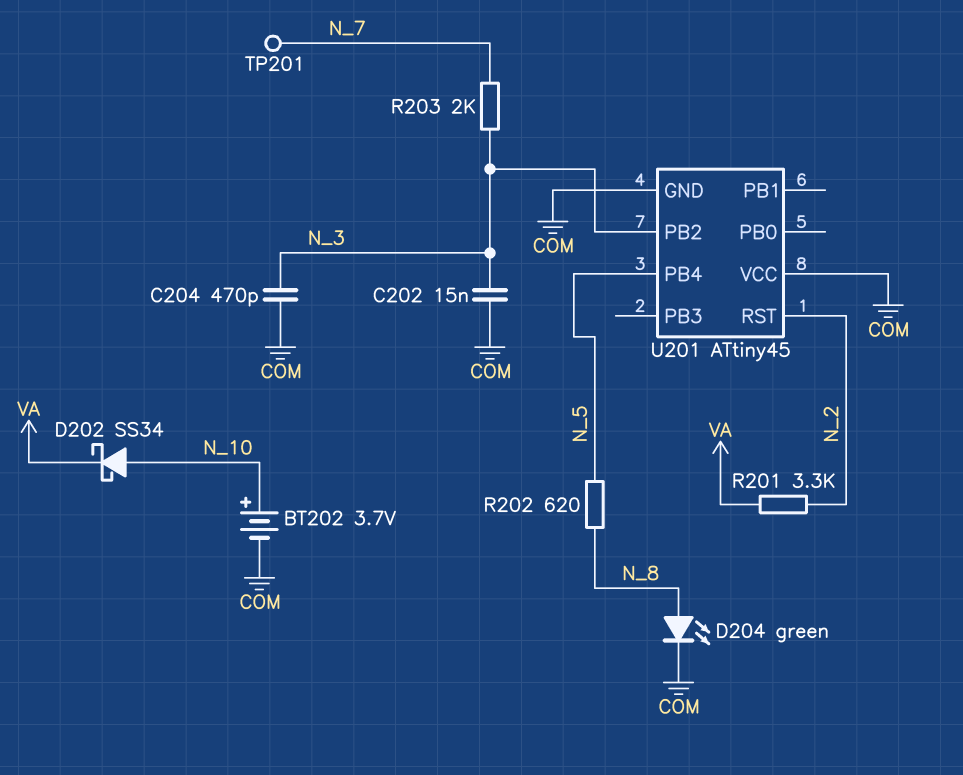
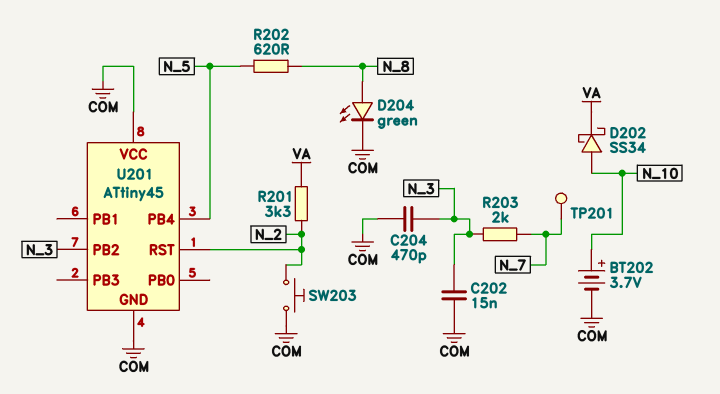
SW203: none -> button (COM, N_2)

